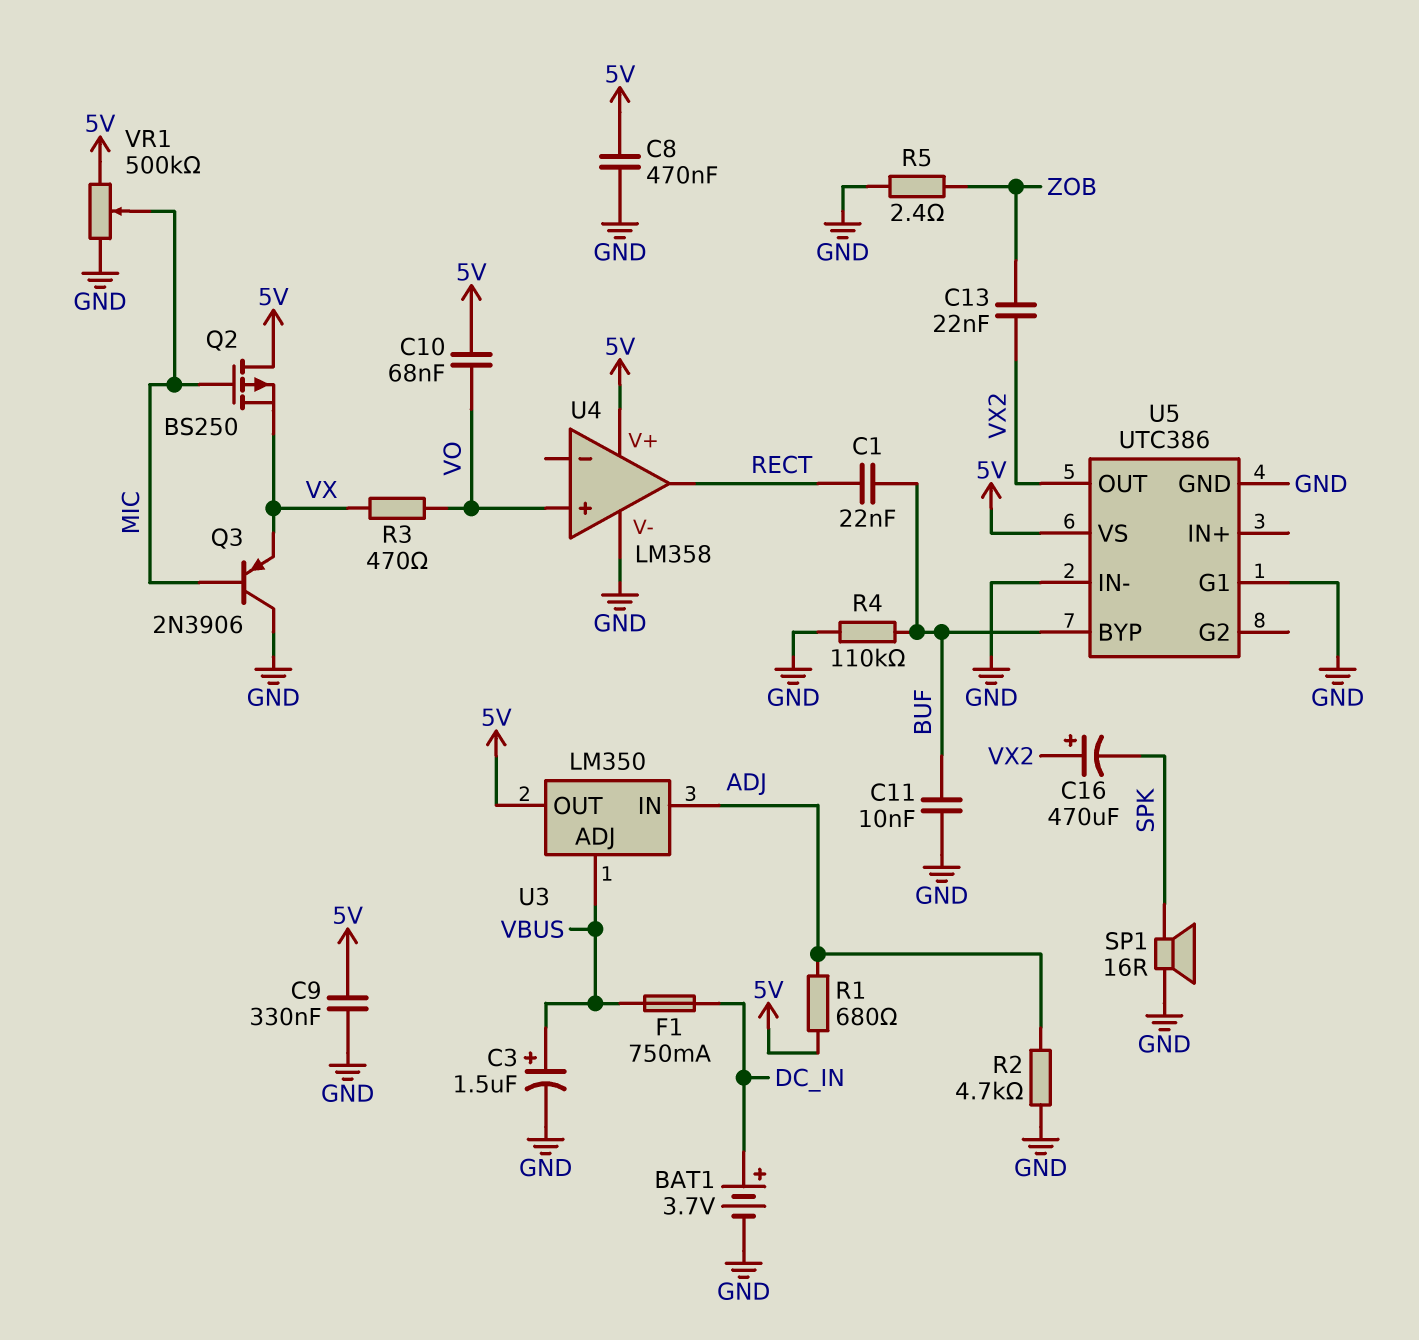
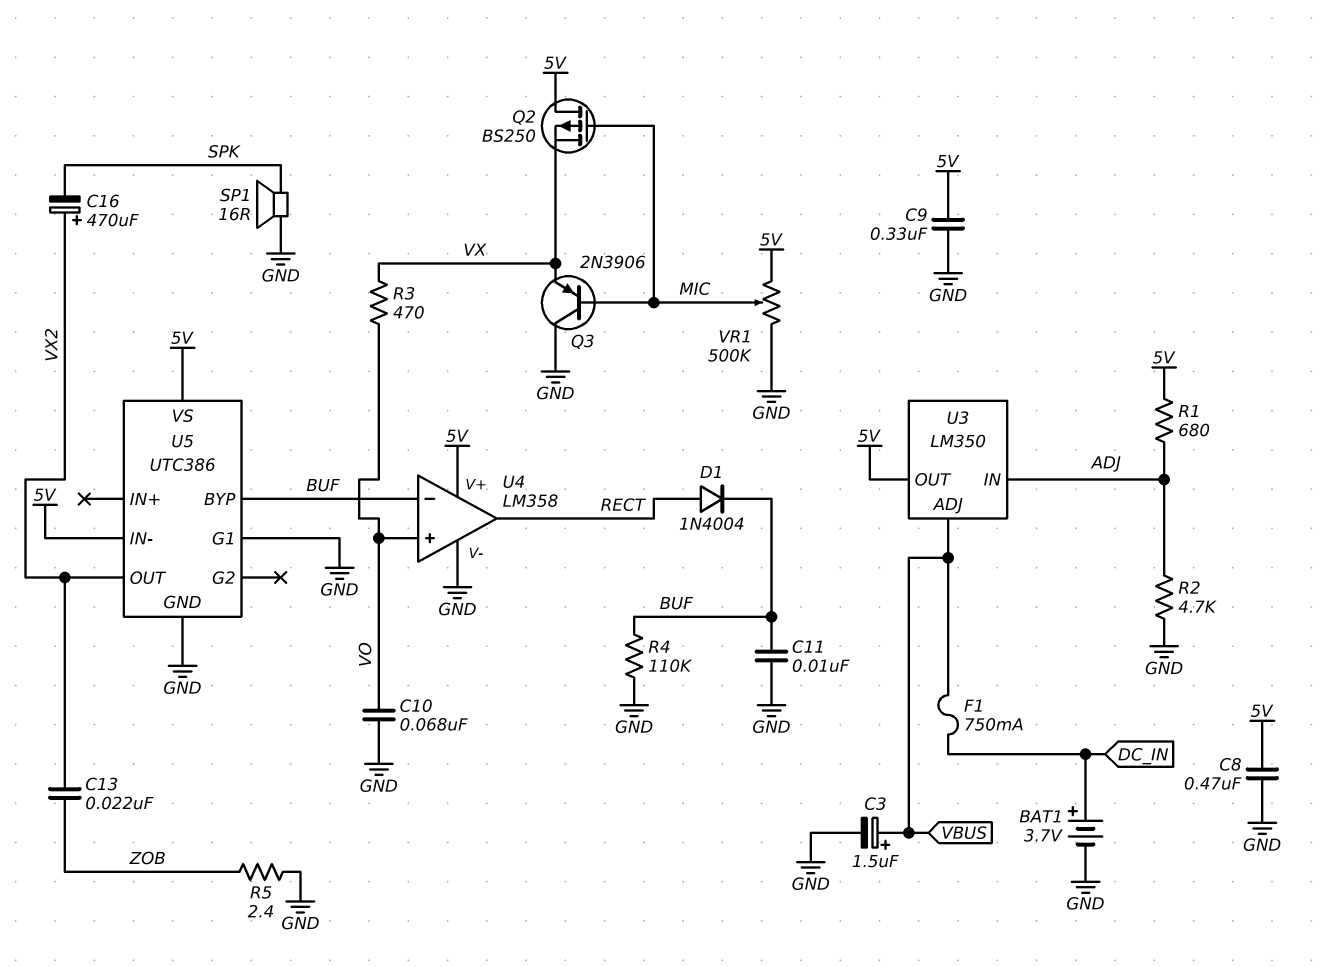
C1: 22nF (BUF, RECT) -> none
C10: 68nF (5V, VO) -> 68nF (GND, VO)
D1: none -> diode 1N4004 (A RECT, K BUF)
U4 pin in-: none -> BUF
U5 pin IN-: GND -> 5V

